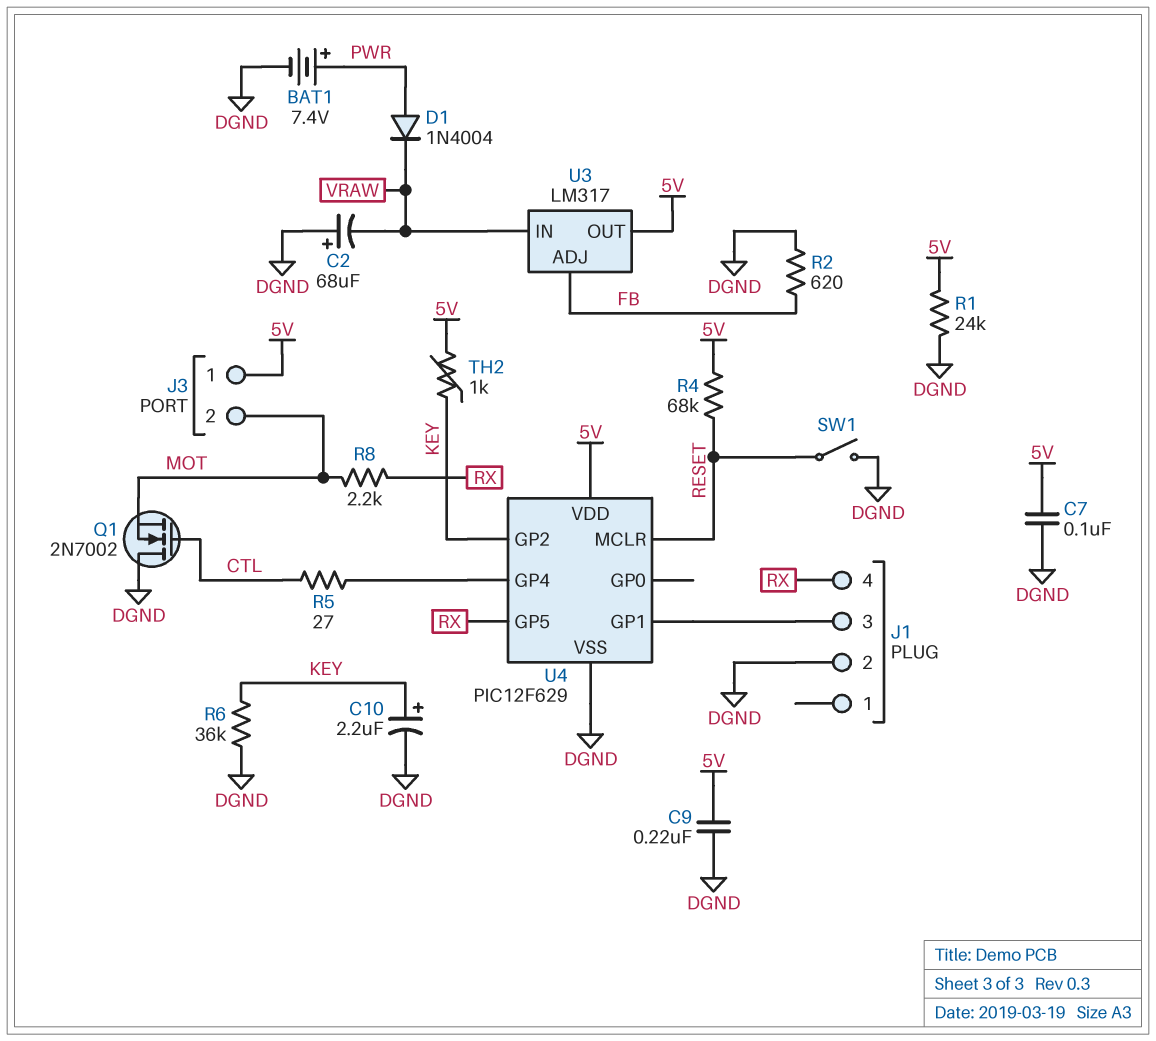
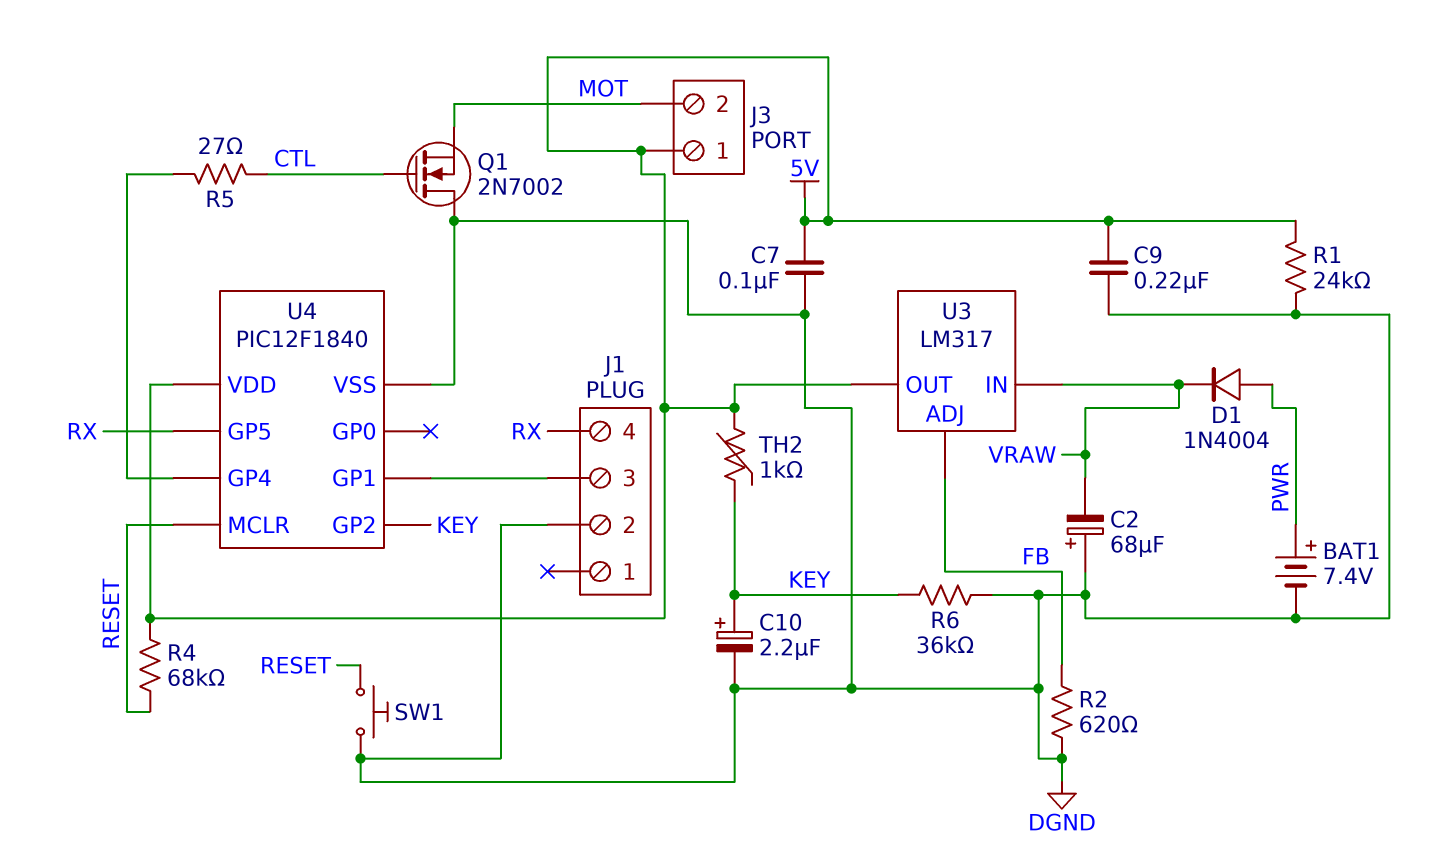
R8: 2.2k (MOT, RX) -> none
SW1: switch (DGND, RESET) -> button (DGND, RESET)
U4: PIC12F629 -> PIC12F1840

